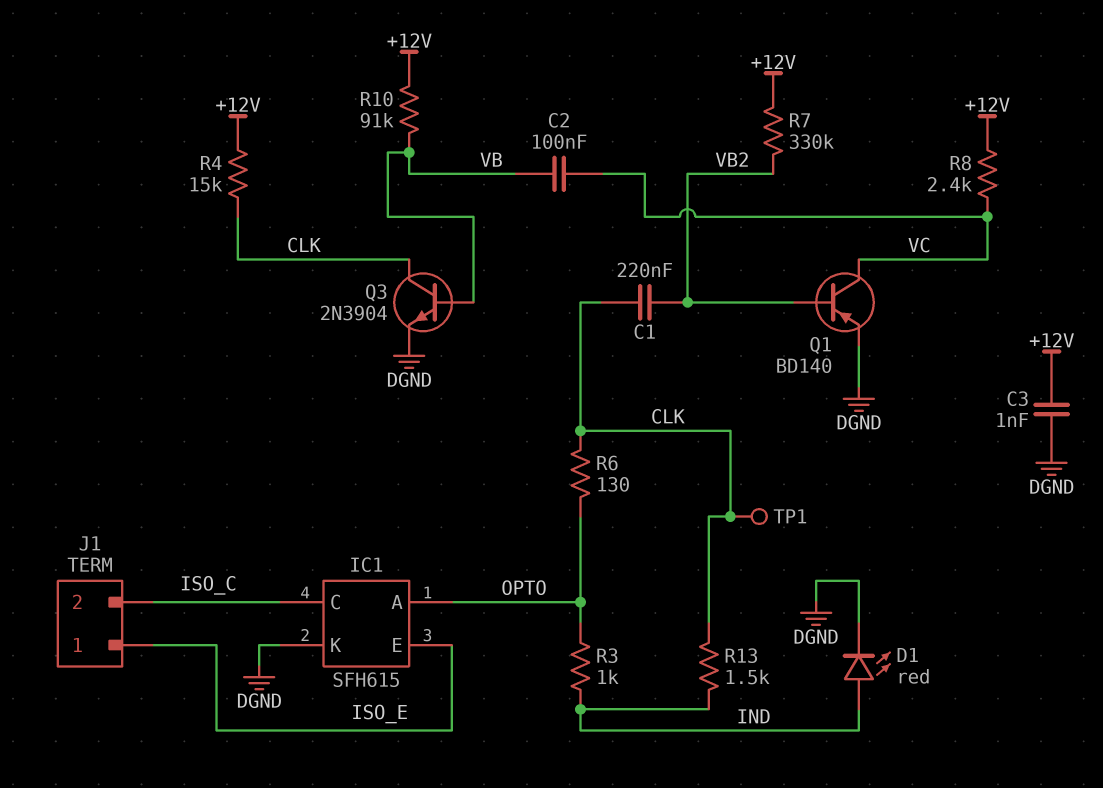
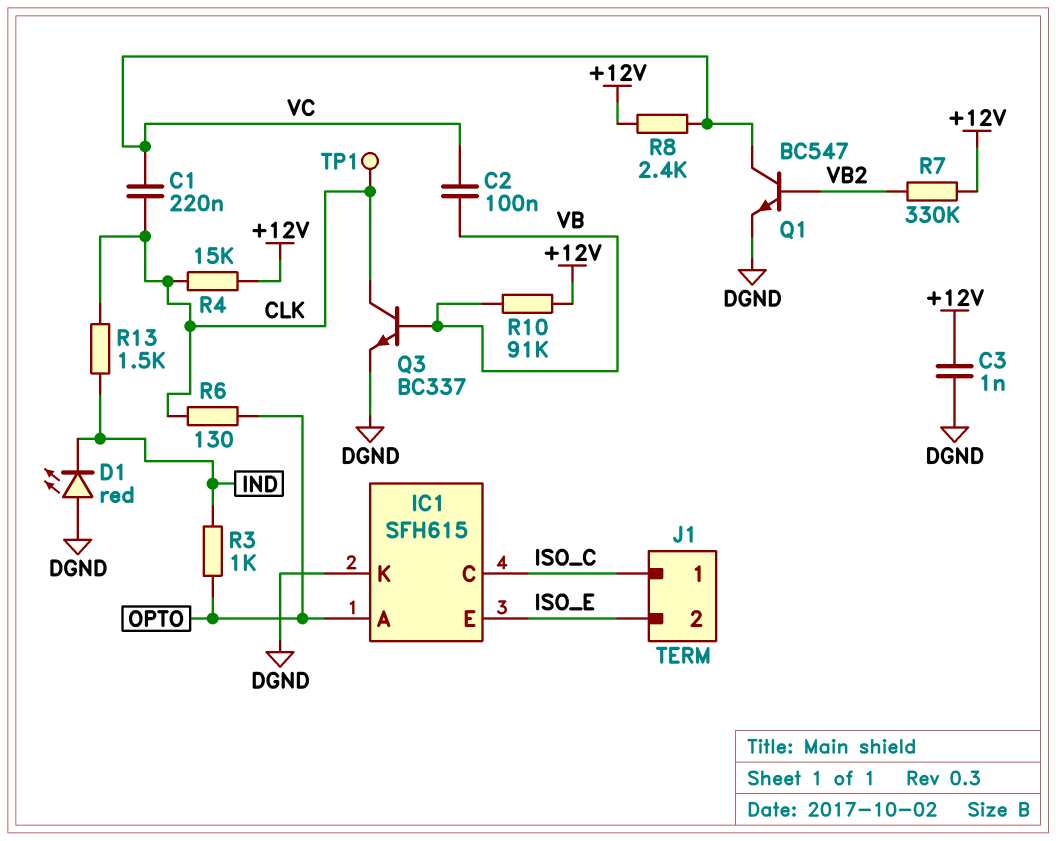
C1: 220nF (CLK, VB2) -> 220nF (CLK, VC)
D1: LED red (A IND, K DGND) -> LED red (A DGND, K IND)
J1 pin 1: ISO_E -> ISO_C
J1 pin 2: ISO_C -> ISO_E
Q1: PNP BD140 (B VB2, C VC, E DGND) -> NPN BC547 (B VB2, C VC, E DGND)
Q3: NPN 2N3904 (B VB, C CLK, E DGND) -> NPN BC337 (B VB, C CLK, E DGND)

